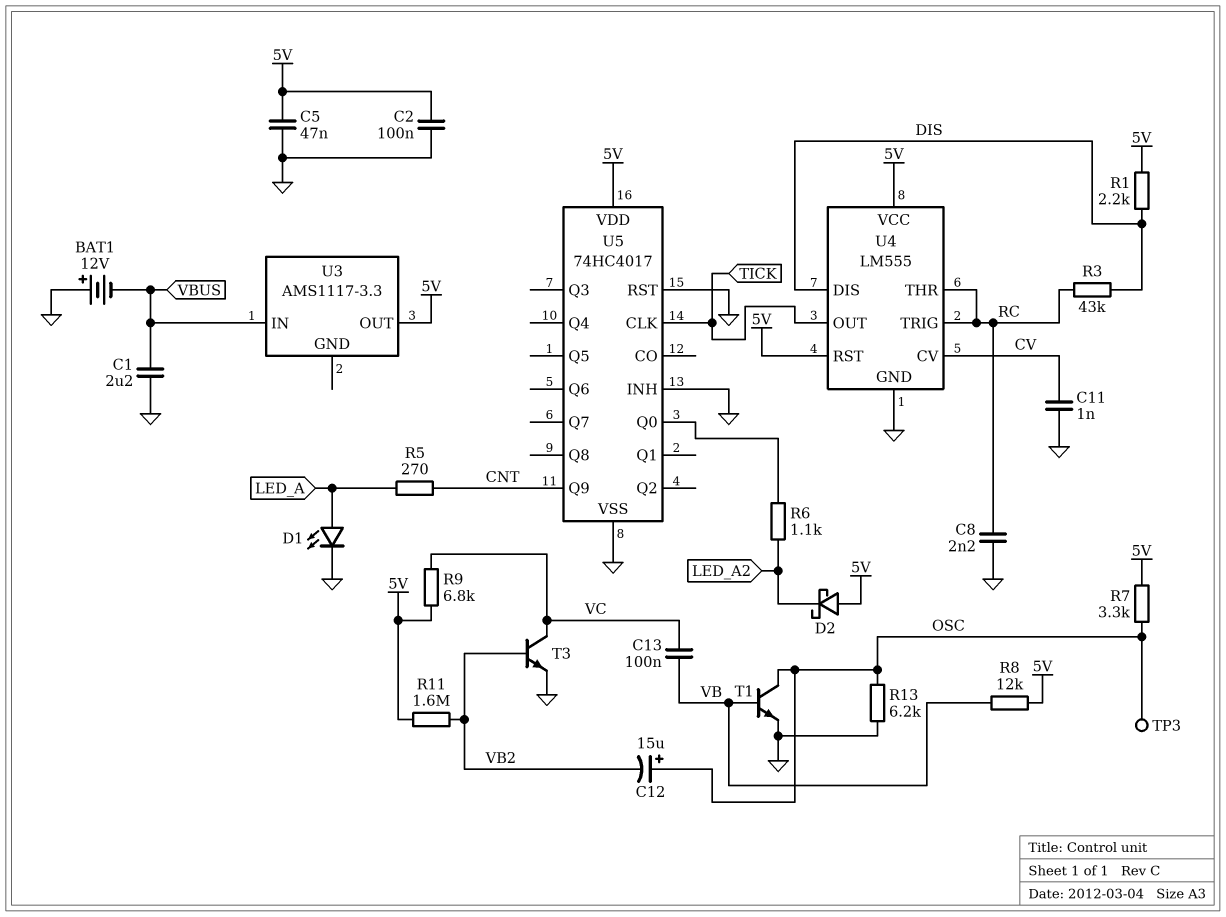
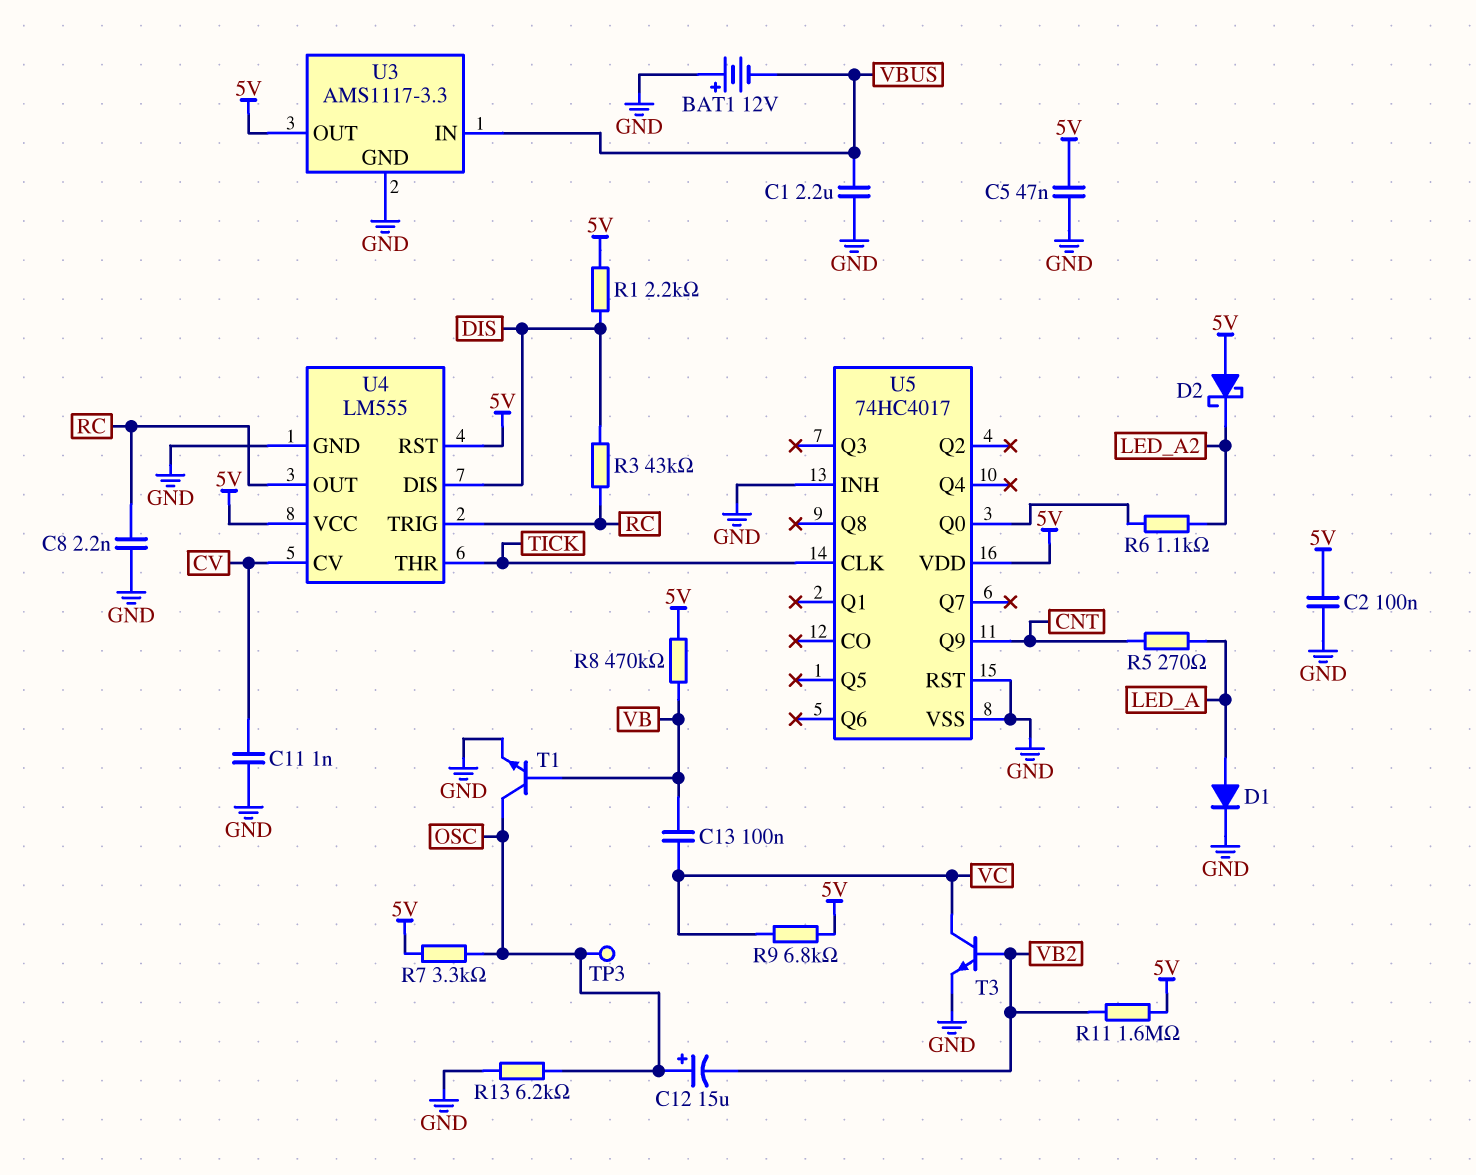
D1: LED (A LED_A, K GND) -> diode (A LED_A, K GND)
R8: 12k (5V, VB) -> 470k (5V, VB)
U3 pin GND: none -> GND
U4 pin OUT: TICK -> RC
U4 pin THR: RC -> TICK

